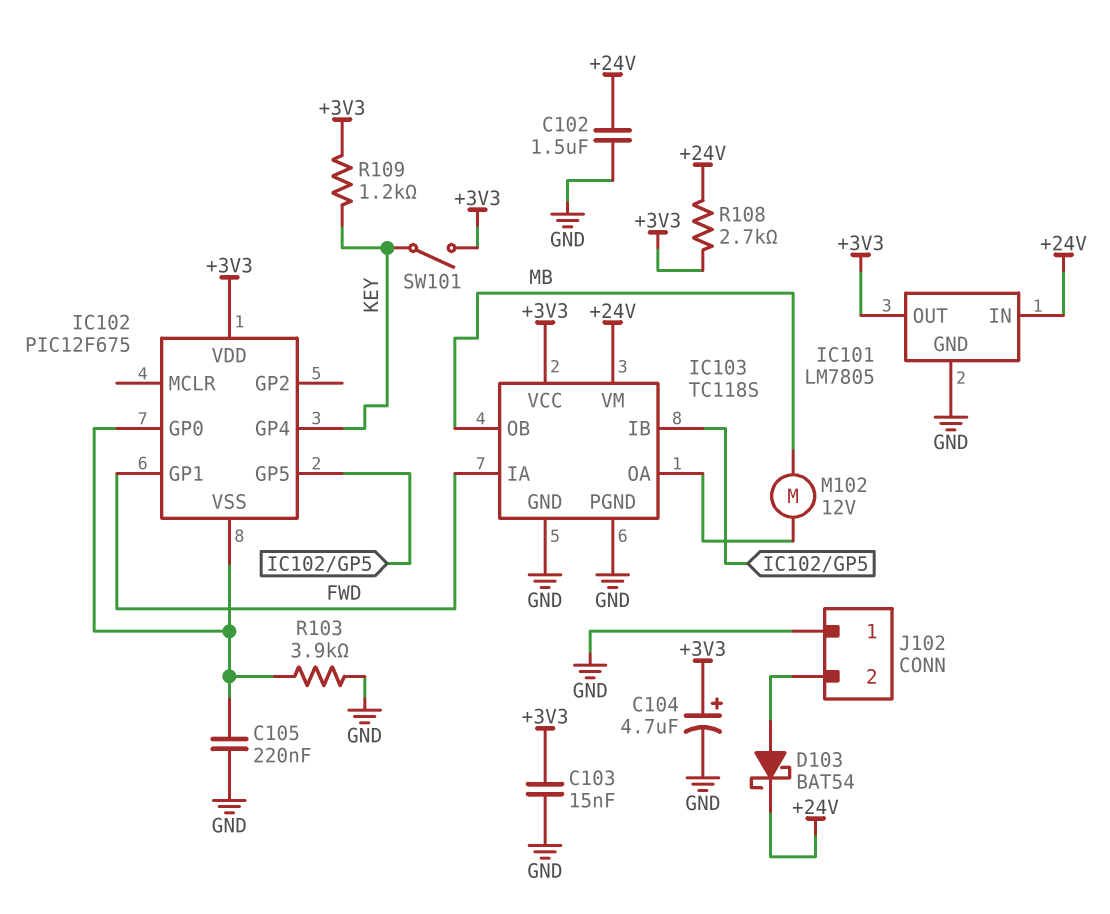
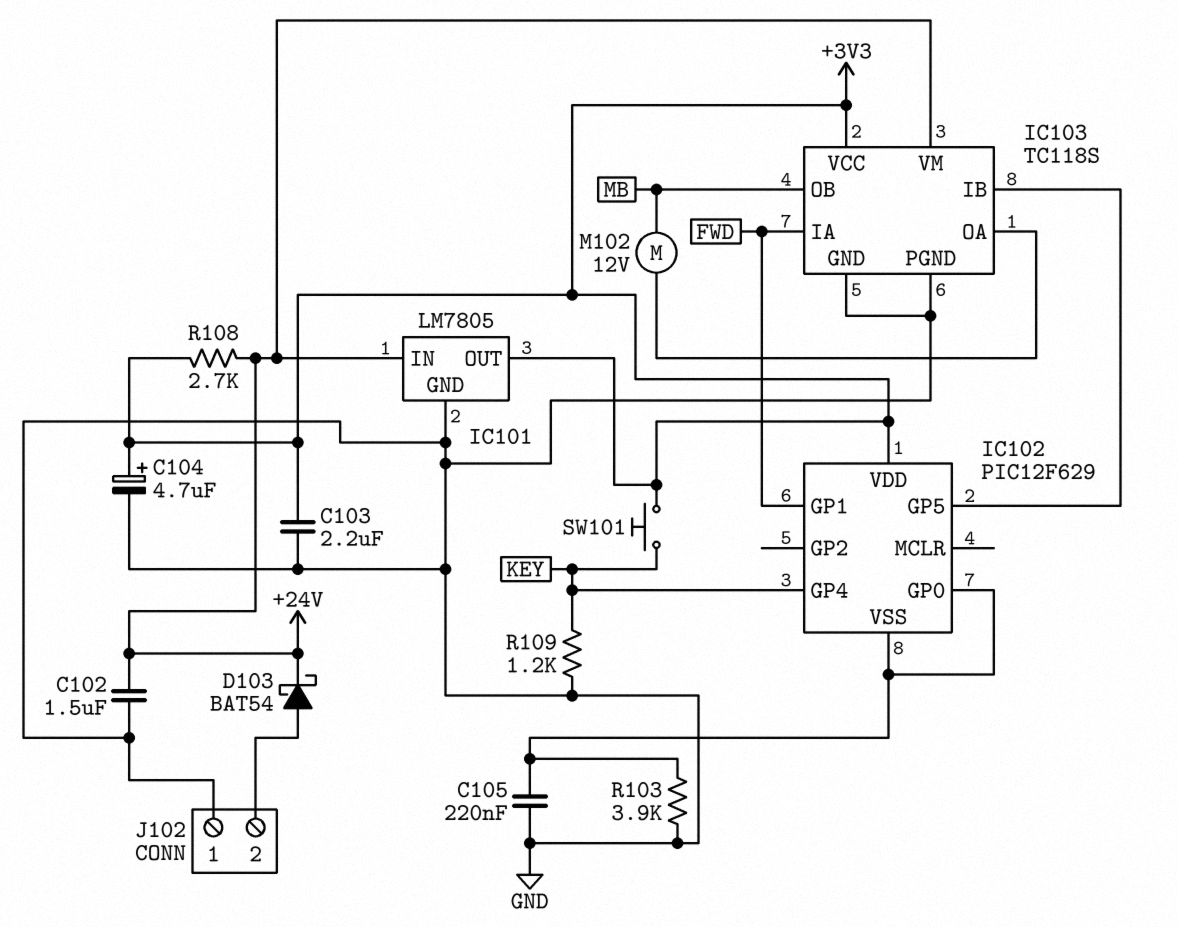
C103: 15nF (+3V3, GND) -> 2.2uF (+3V3, GND)
IC102: PIC12F675 -> PIC12F629
R109: 1.2k (+3V3, KEY) -> 1.2k (GND, KEY)
SW101: switch (+3V3, KEY) -> button (+3V3, KEY)

